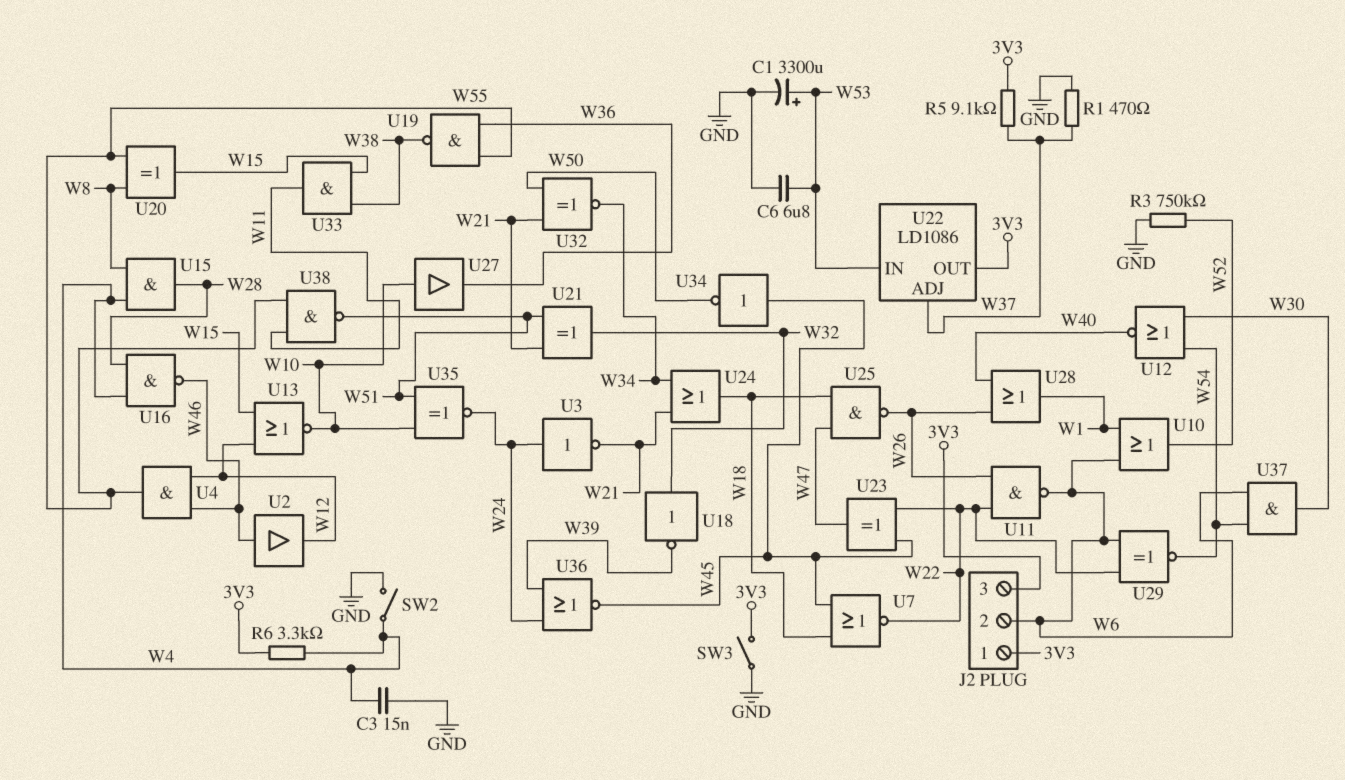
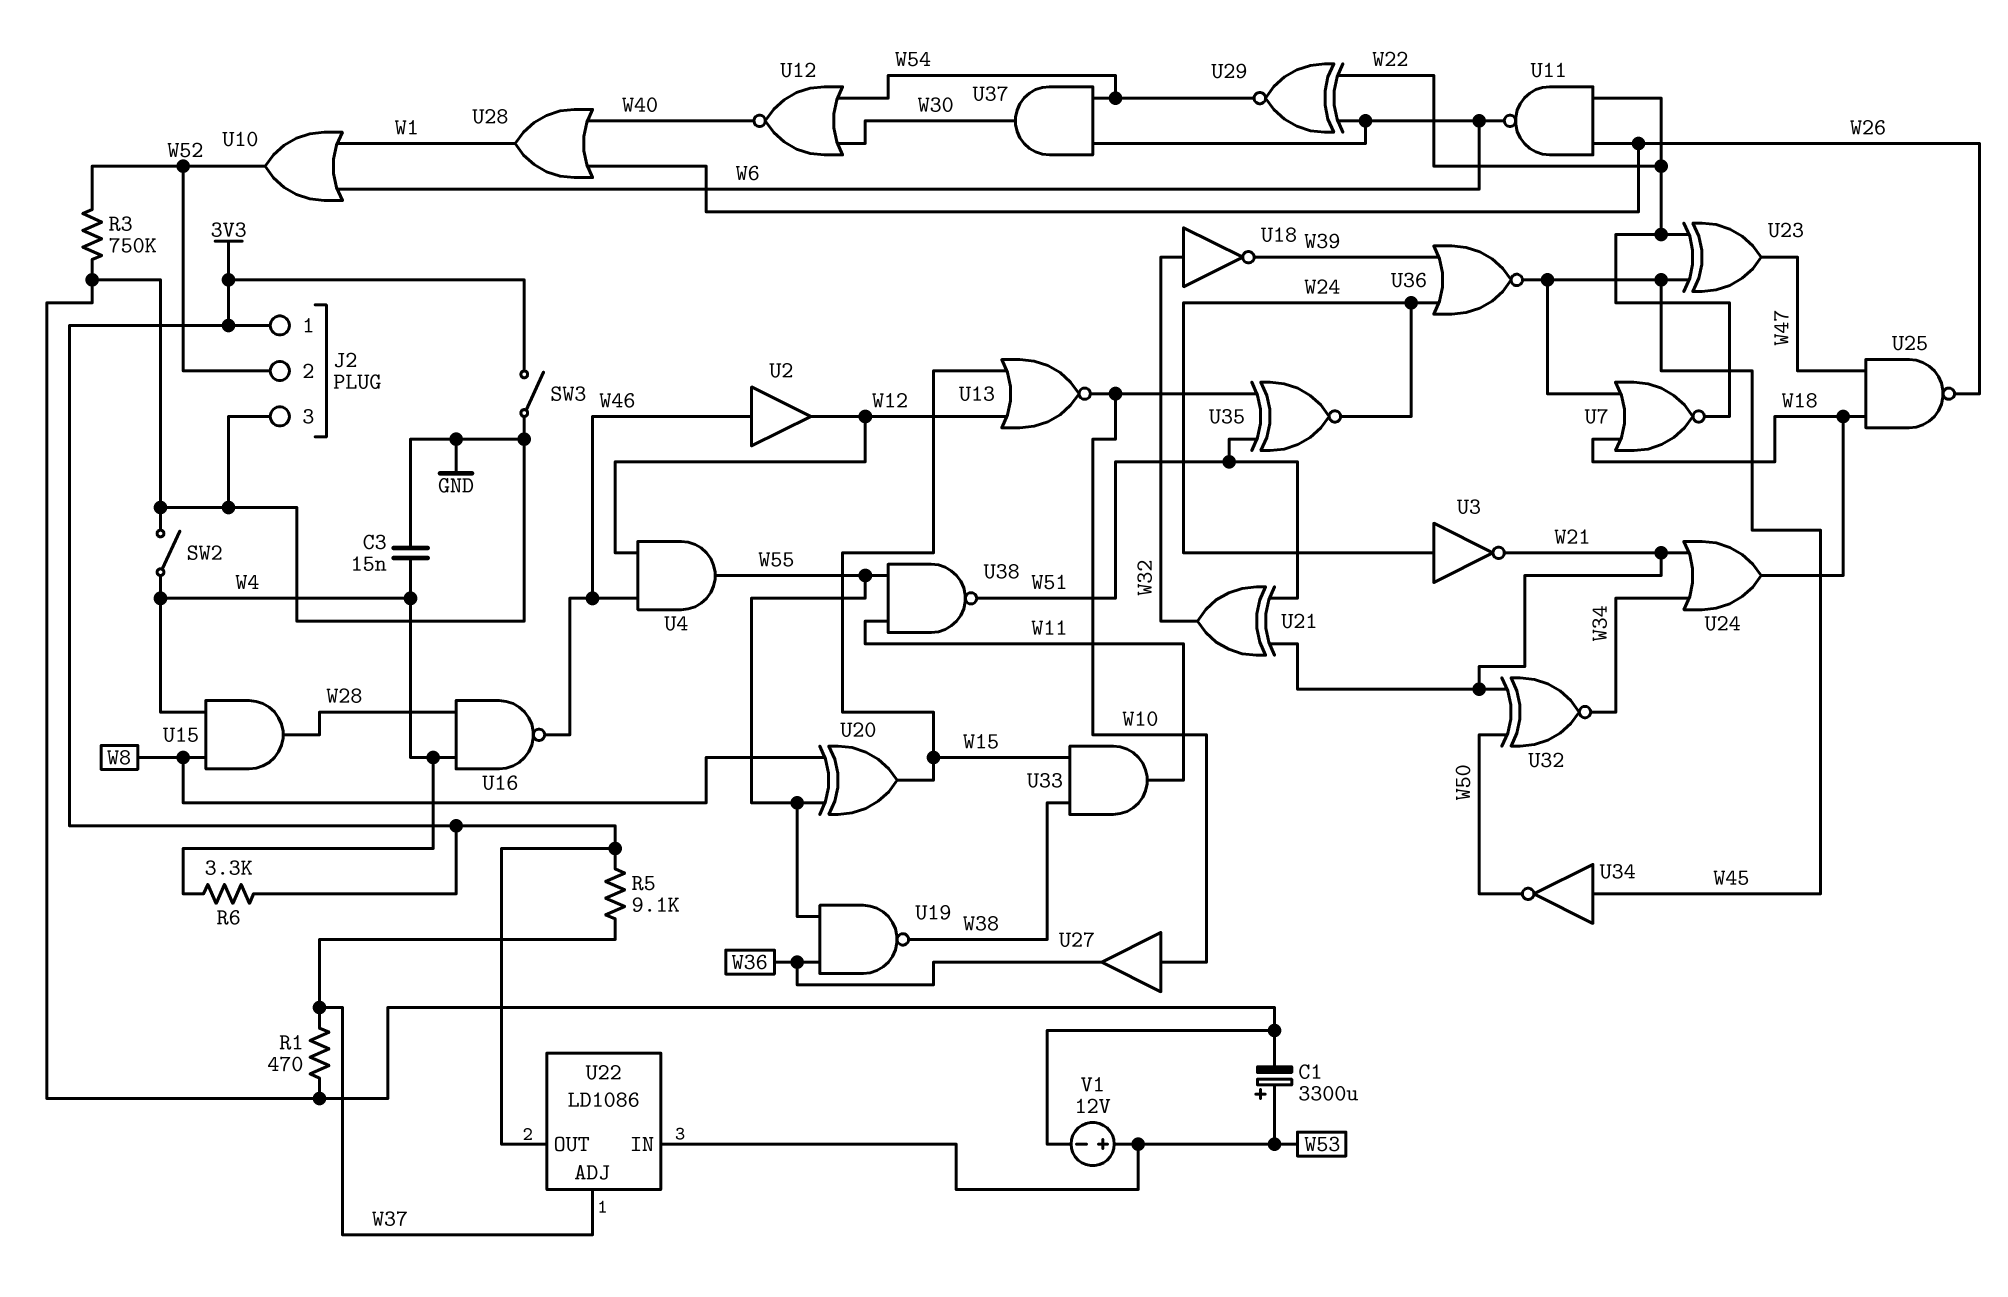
C6: 6.8uF (GND, W53) -> none
J2 pin 2: W6 -> W52
J2 pin 3: 3V3 -> GND
V1: none -> 12V (plus W53, minus GND)

